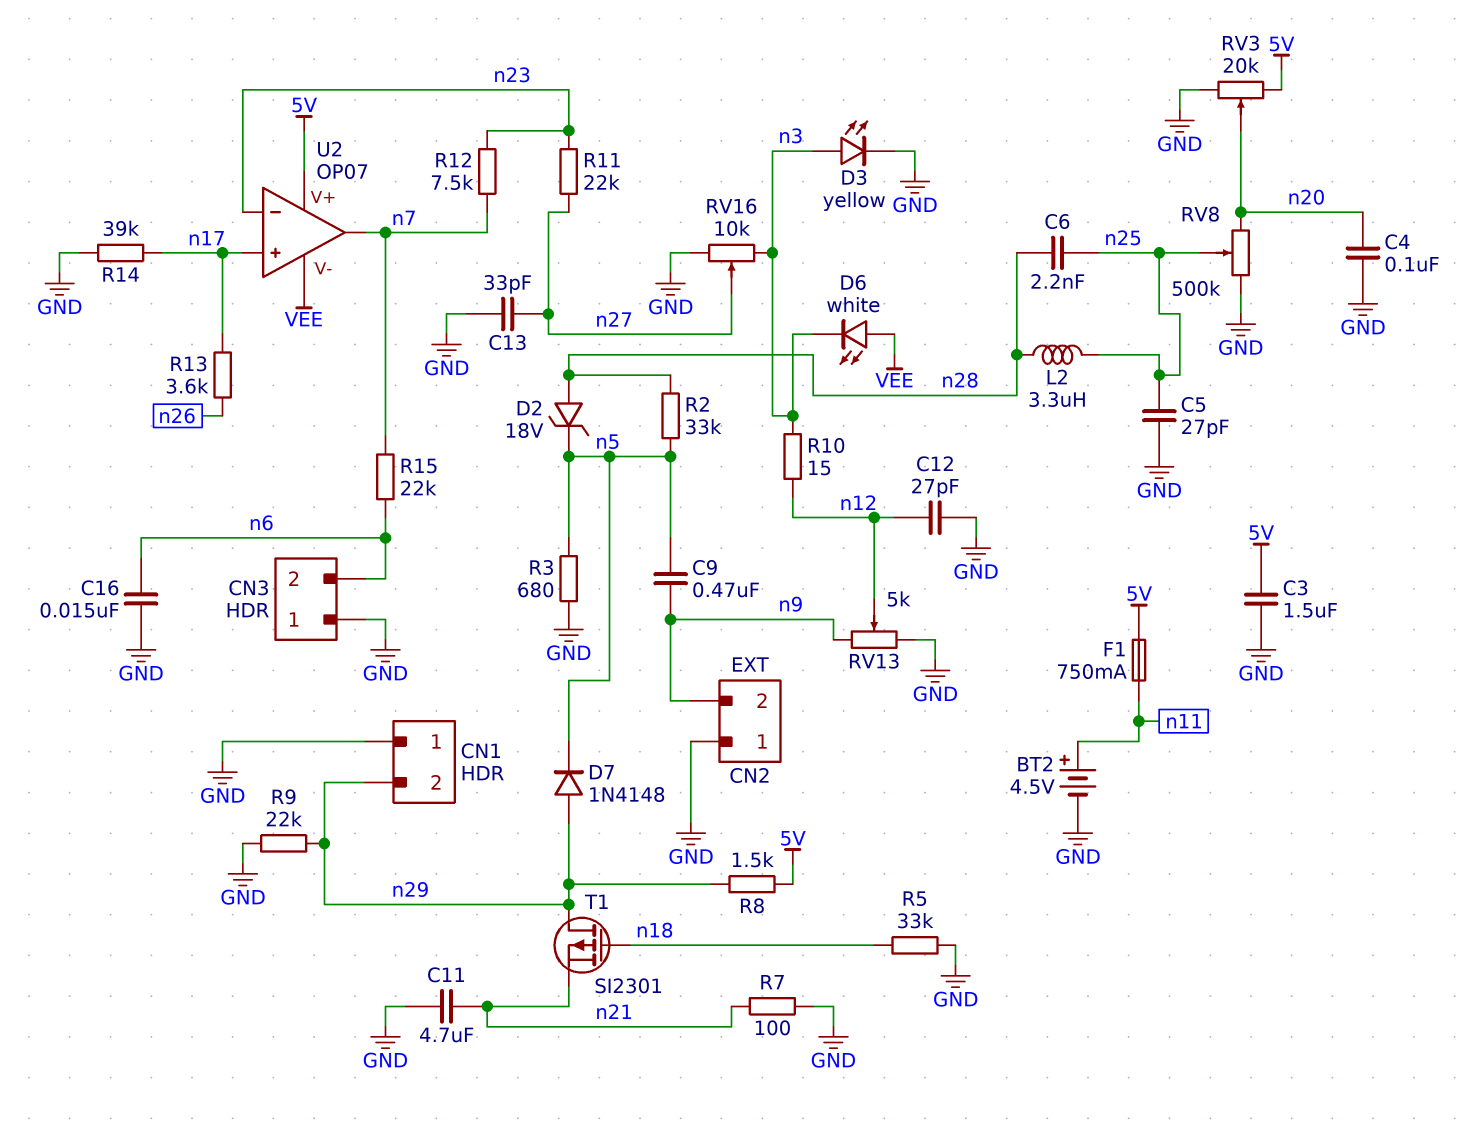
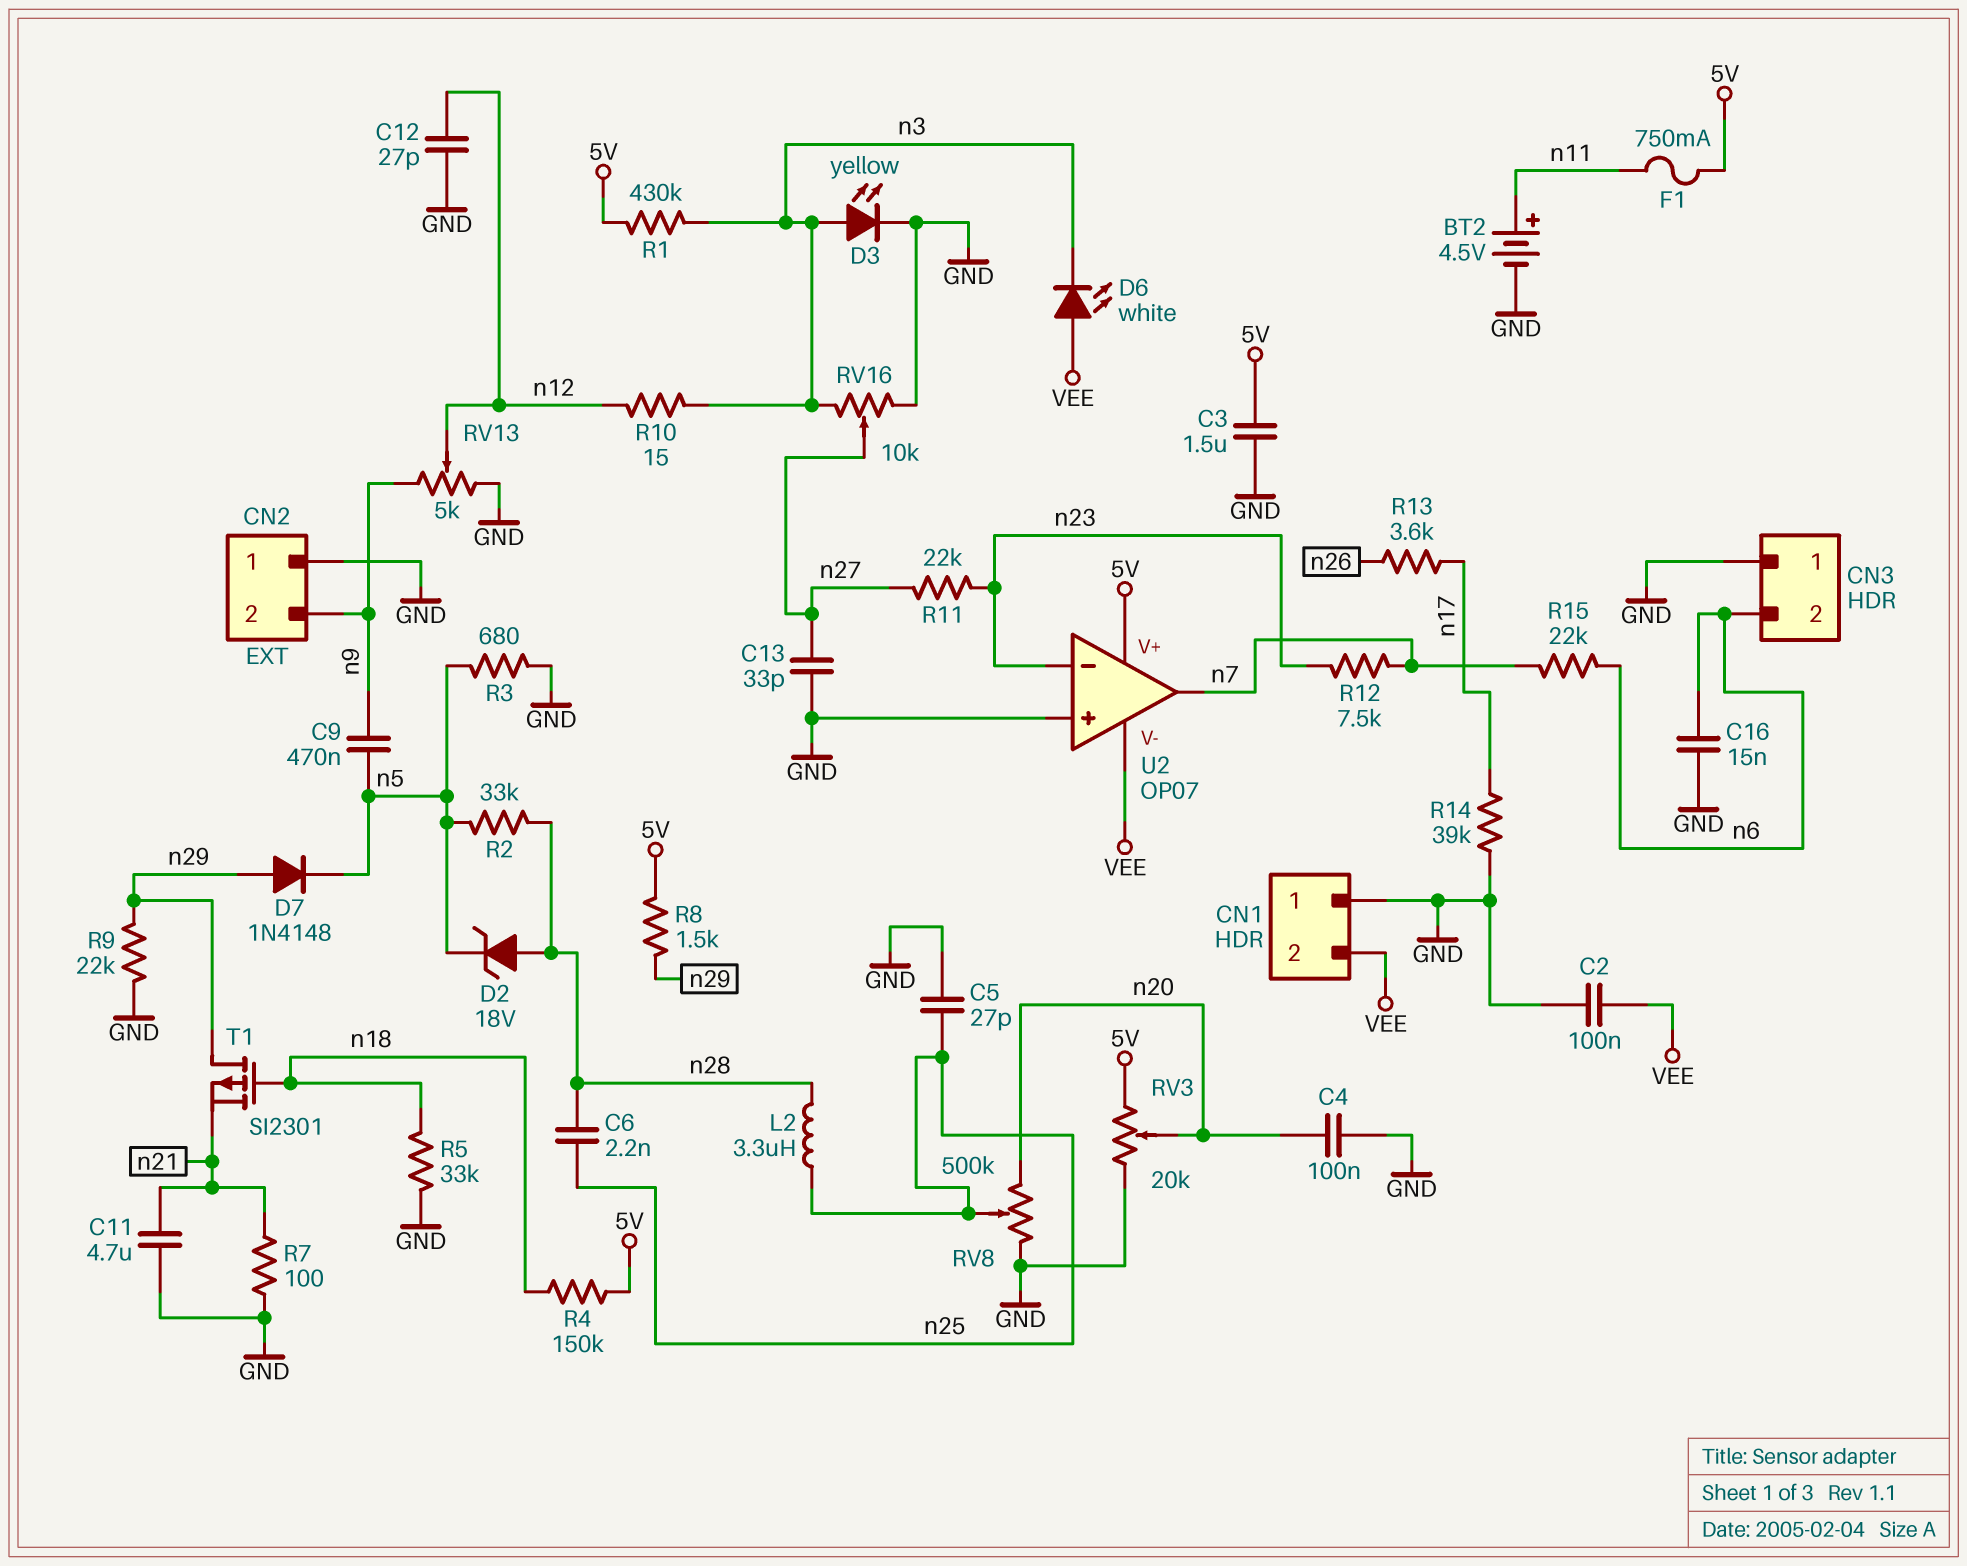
C2: none -> 100nF (GND, VEE)
CN1 pin 2: n29 -> VEE
R1: none -> 430k (5V, n3)
R4: none -> 150k (5V, n18)
U2 pin in+: n17 -> GND

